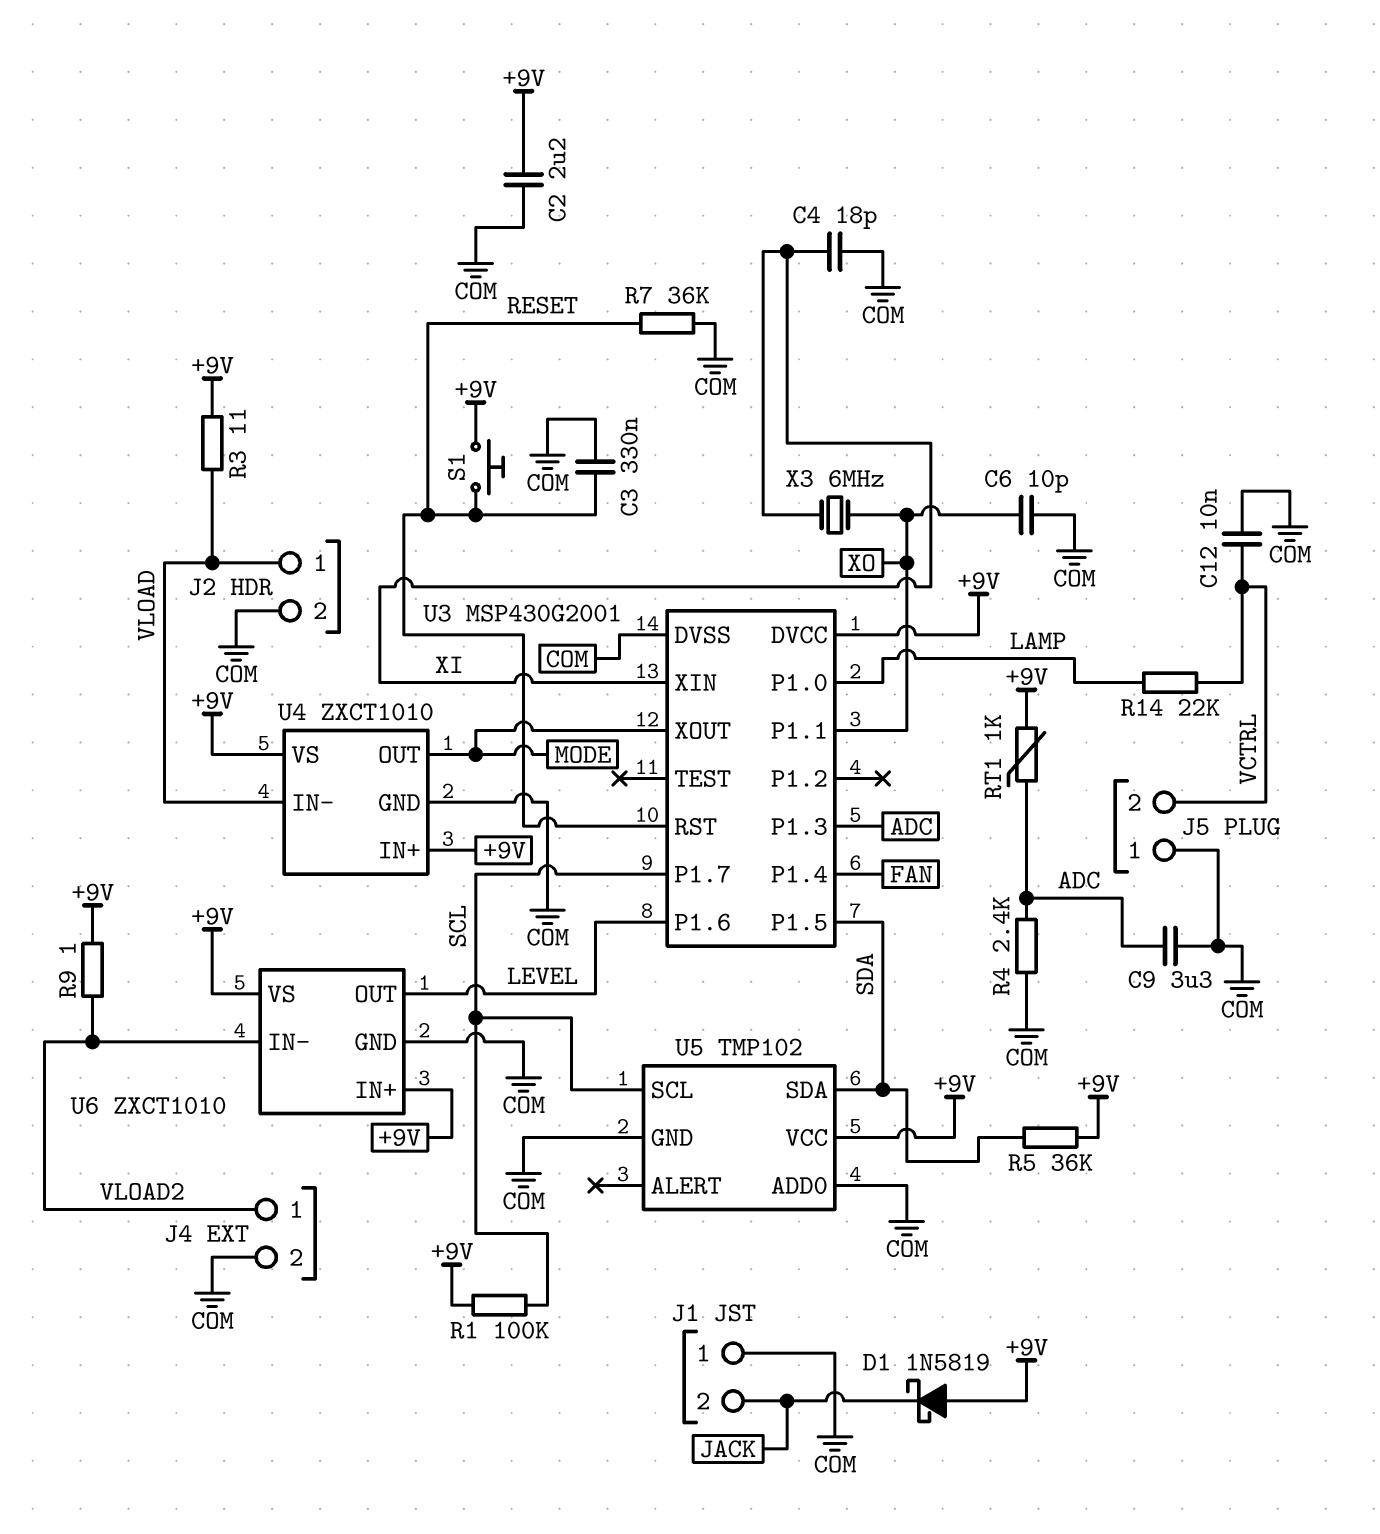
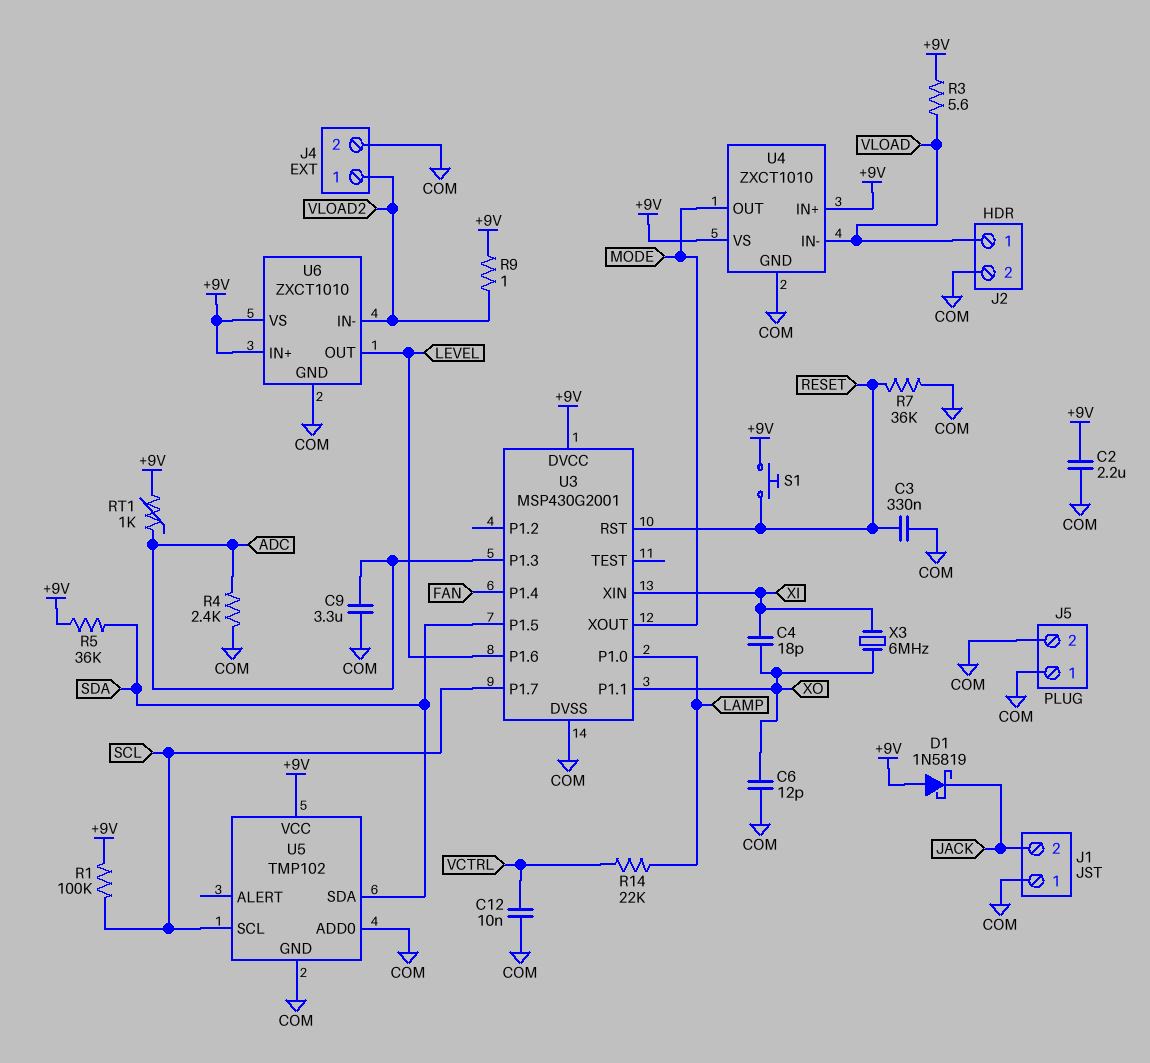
C4: 18pF (COM, XI) -> 18pF (XI, XO)
C6: 10pF (COM, XO) -> 12pF (COM, XO)
J5 pin 2: VCTRL -> COM
R3: 11 (+9V, VLOAD) -> 5.6 (+9V, VLOAD)

